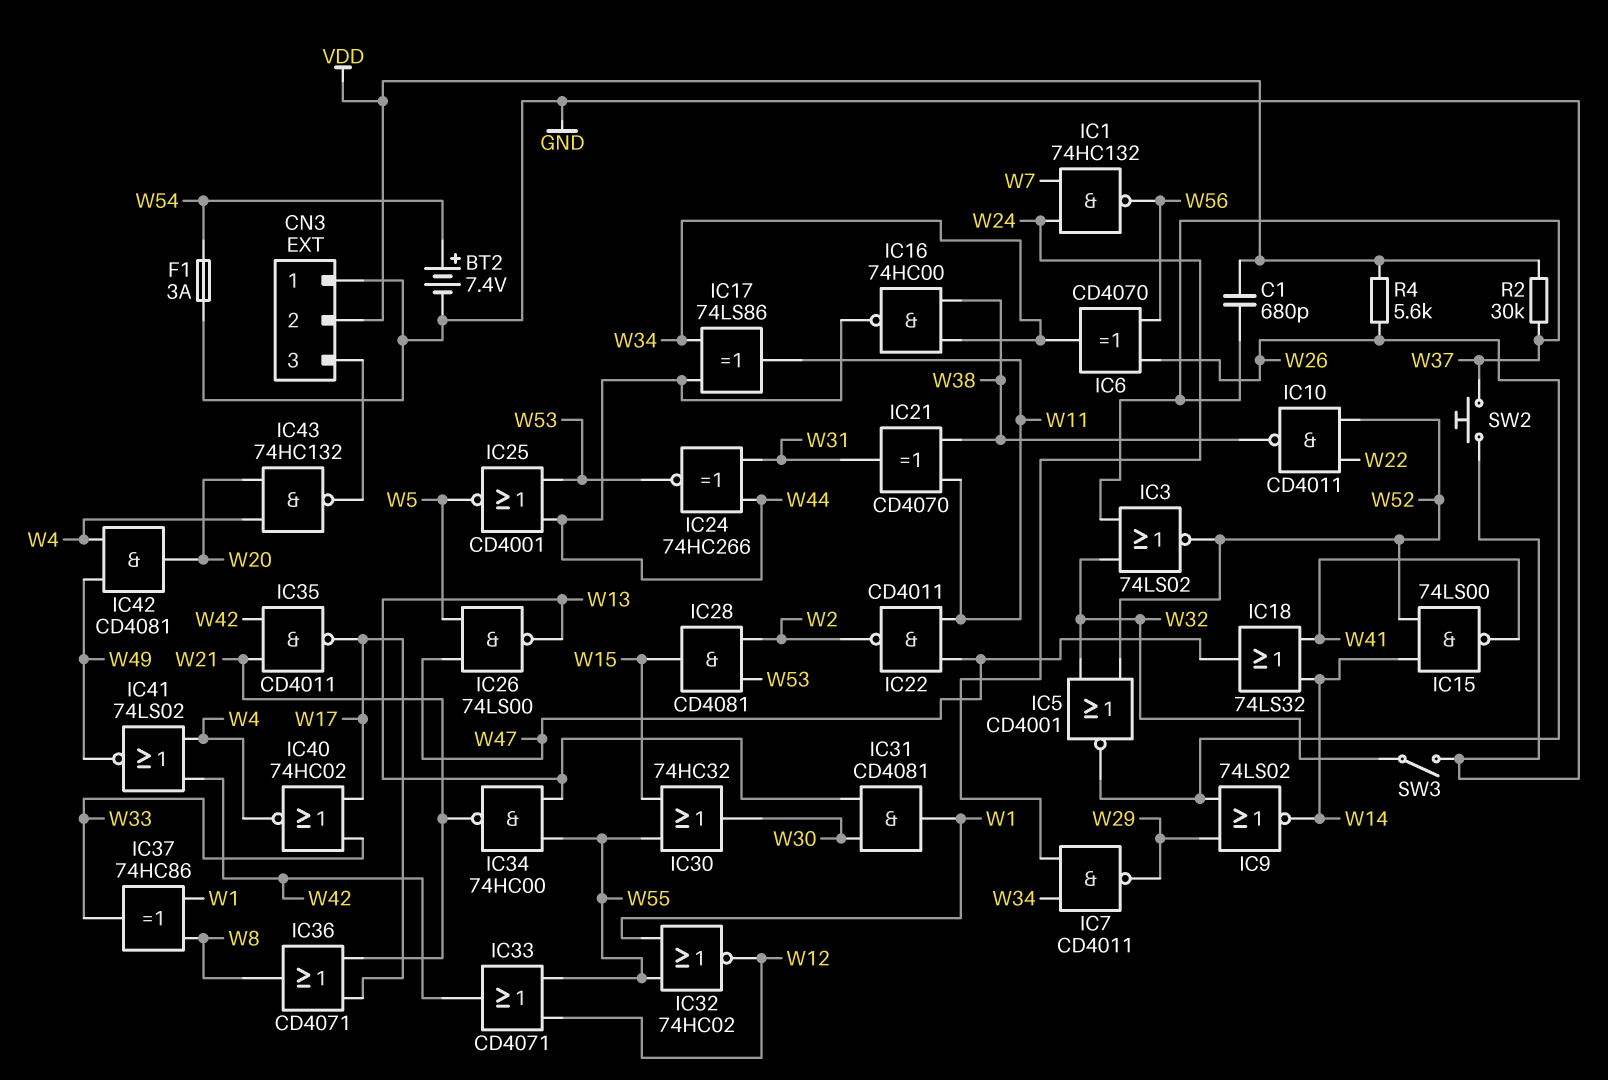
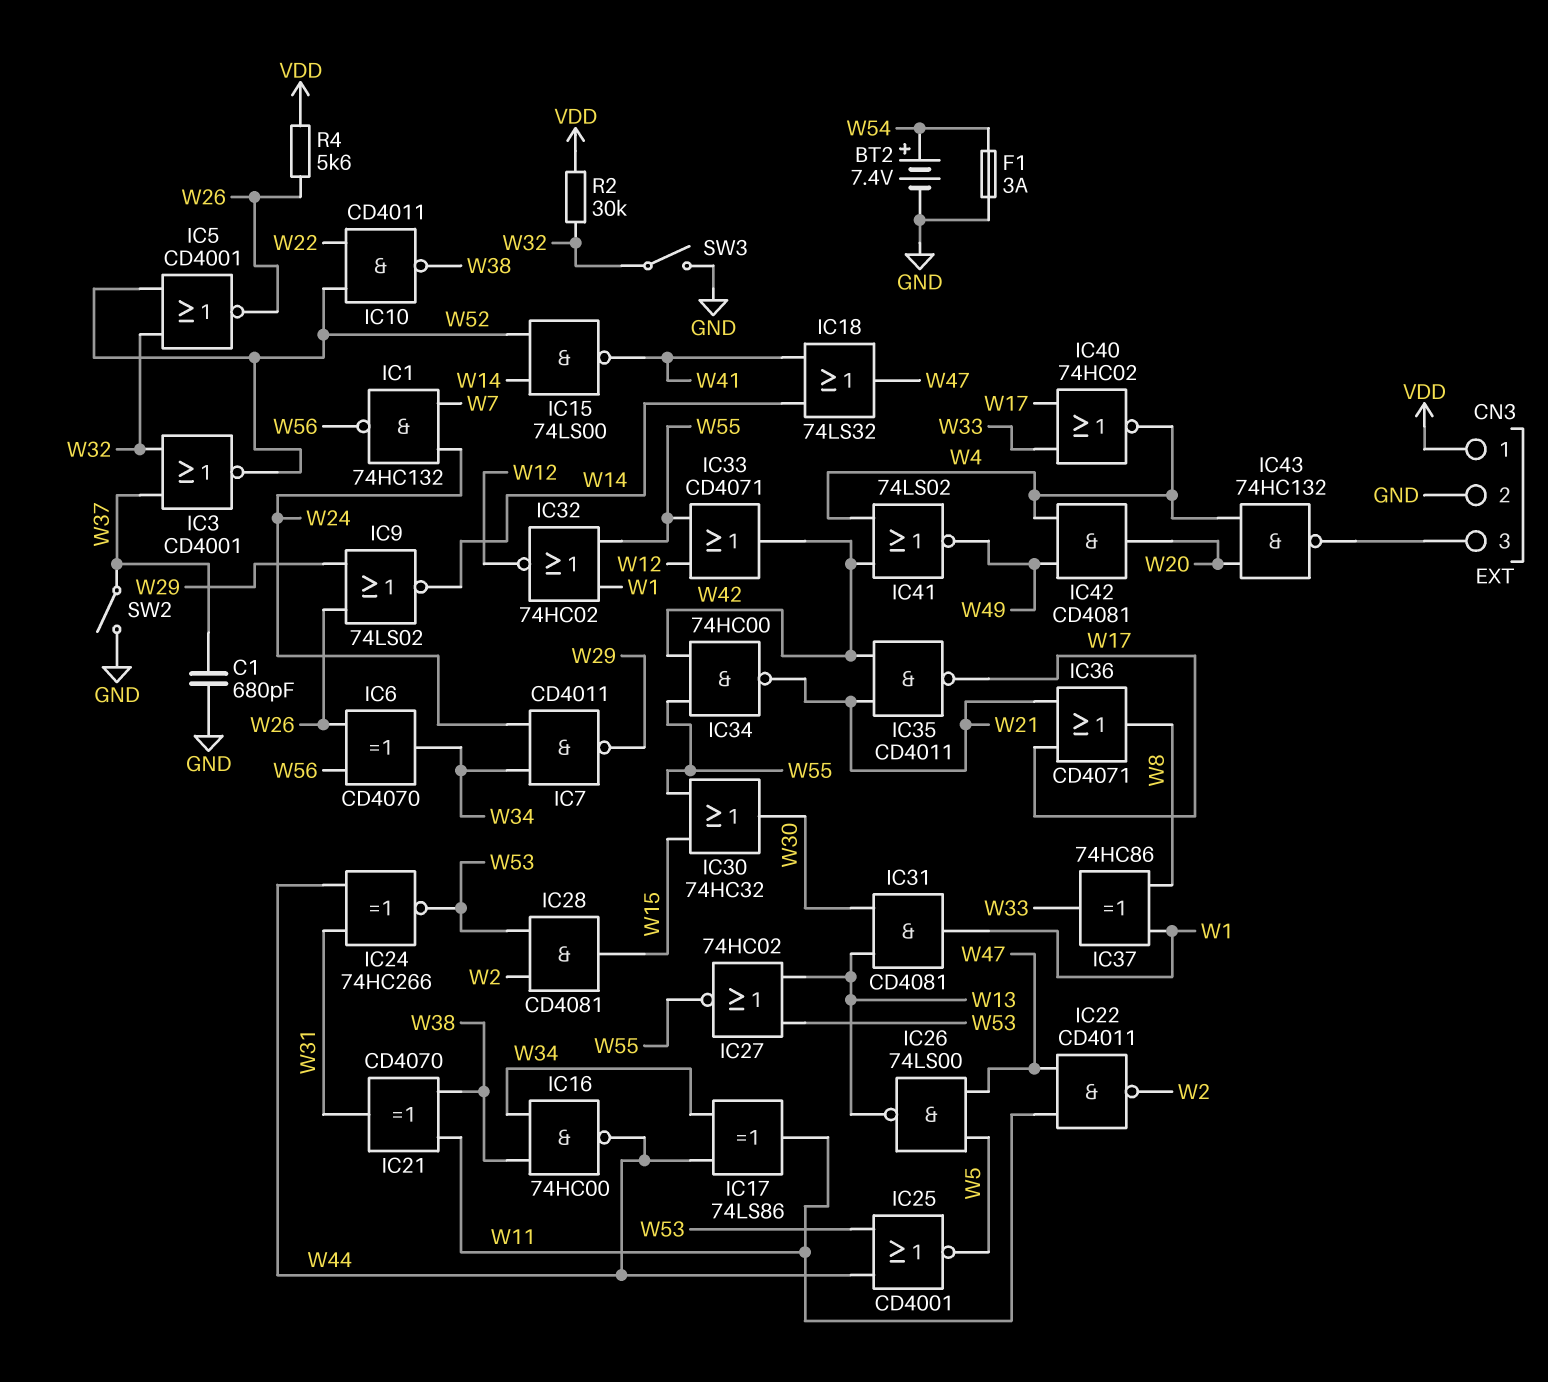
C1: 680pF (VDD, W37) -> 680pF (GND, W37)
CN3 pin 1: GND -> VDD
CN3 pin 2: VDD -> GND
IC3: NOR 74LS02 (in W32, in W37, out W52) -> NOR CD4001 (in W32, in W37, out W52)
IC27: none -> NOR 74HC02 (in W13, in W53, out W55)
IC34: NAND 74HC00 (in W13, in W55, out W21) -> NAND 74HC00 (in W42, in W55, out W21)
R2: 30k (VDD, W37) -> 30k (VDD, W32)
SW2: button (GND, W37) -> switch (GND, W37)

